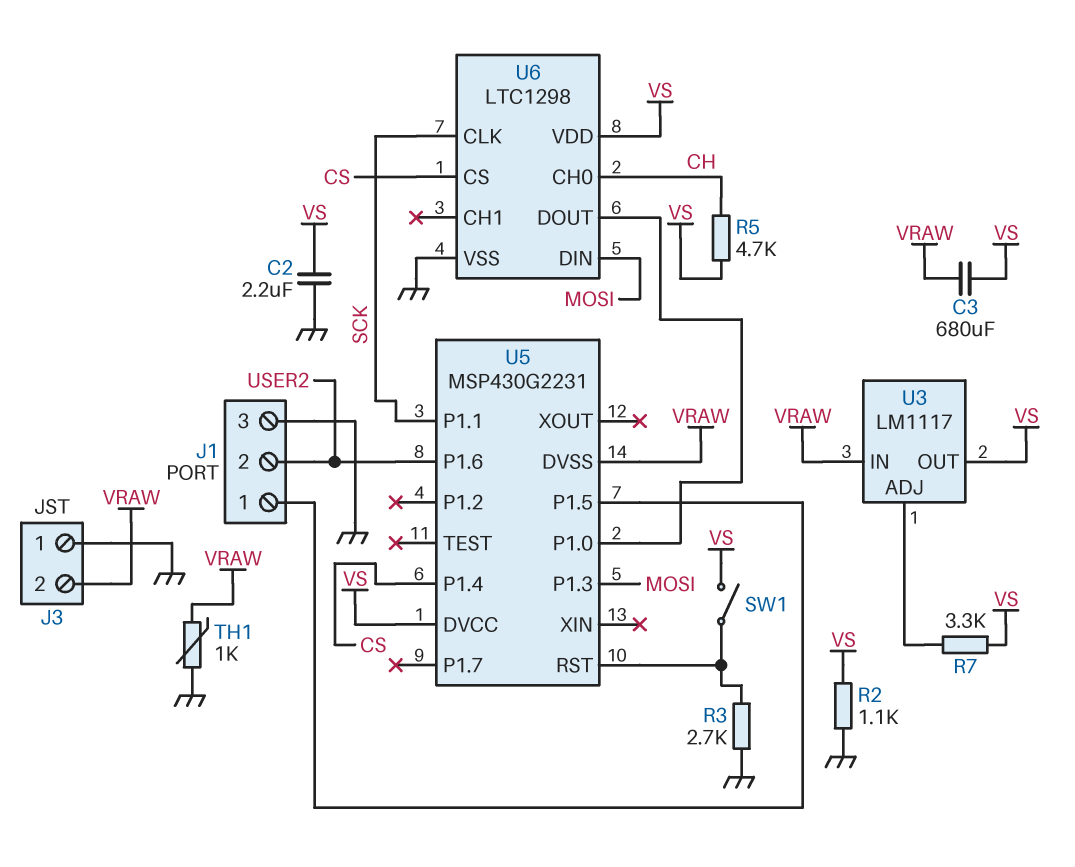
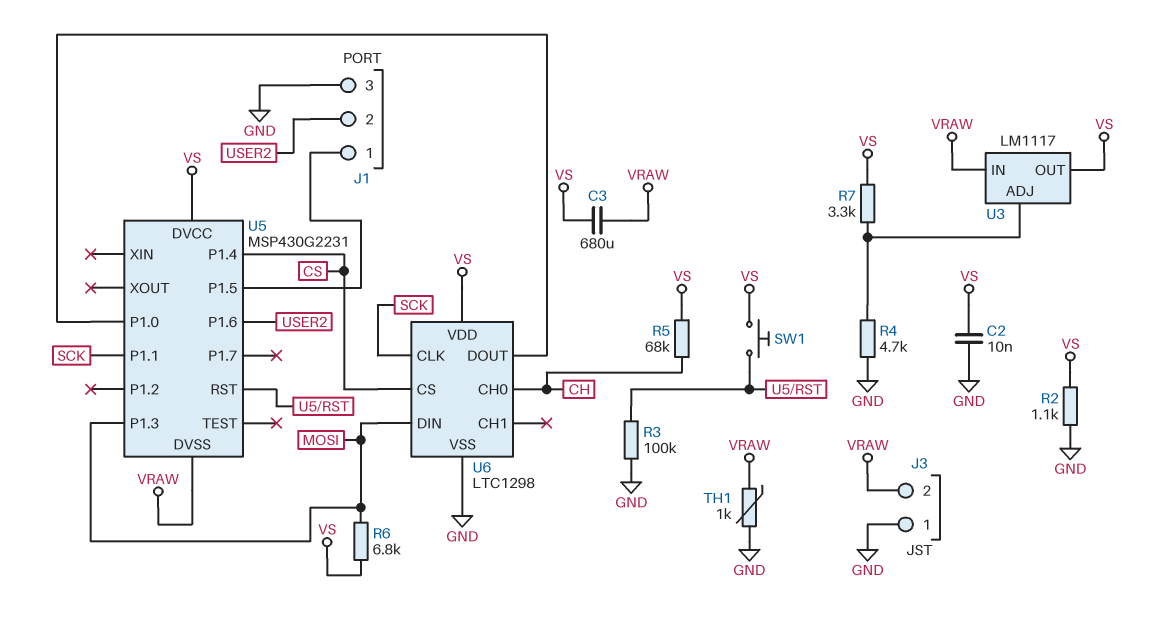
C2: 2.2uF (GND, VS) -> 10nF (GND, VS)
R3: 2.7k (GND, U5/RST) -> 100k (GND, U5/RST)
R4: none -> 4.7k (GND, U3/ADJ)
R5: 4.7k (CH, VS) -> 68k (CH, VS)
R6: none -> 6.8k (MOSI, VS)
SW1: switch (U5/RST, VS) -> button (U5/RST, VS)

